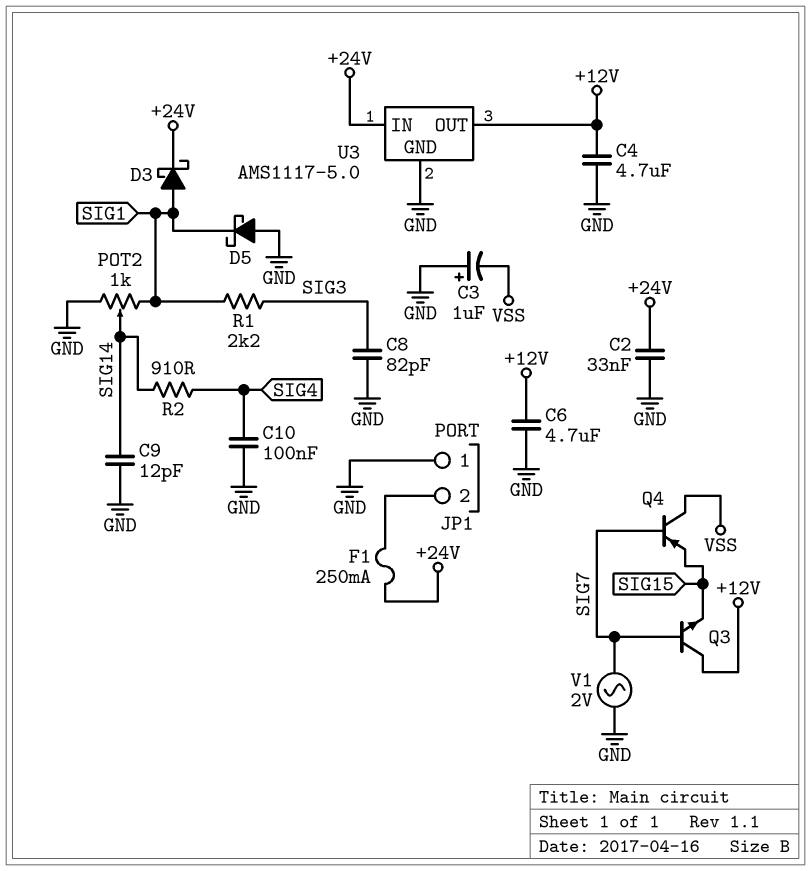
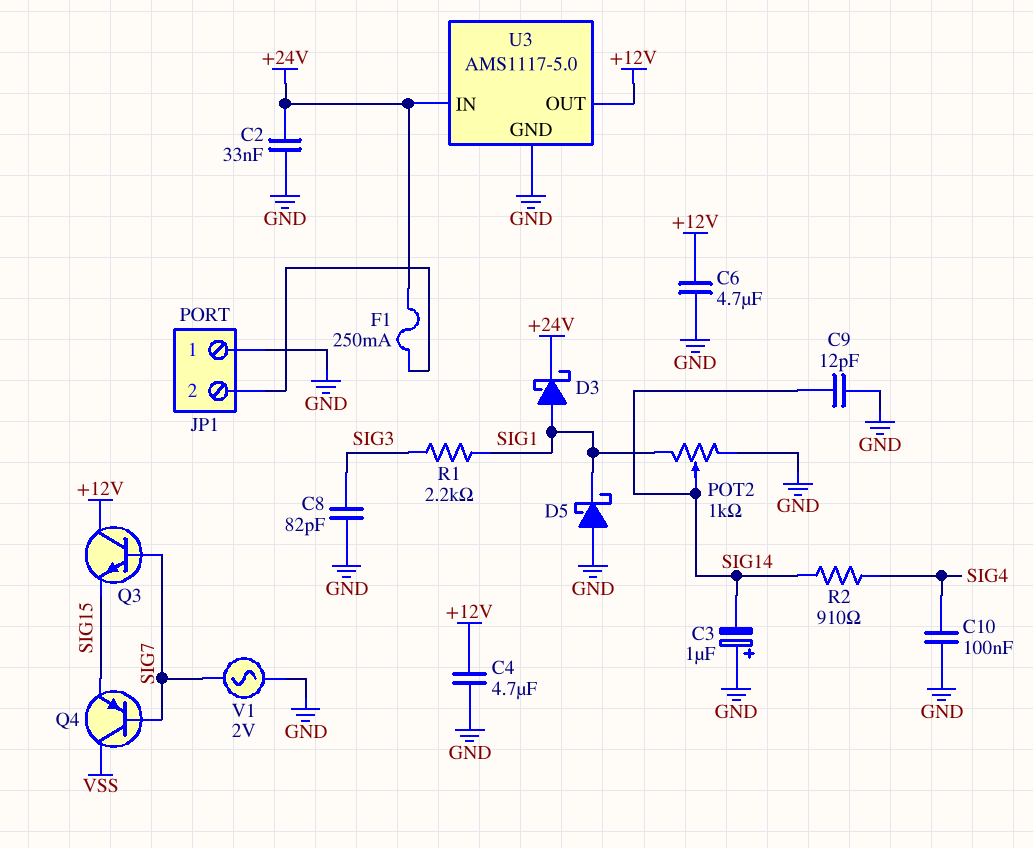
C3: 1uF (plus GND, minus VSS) -> 1uF (plus GND, minus SIG14)

